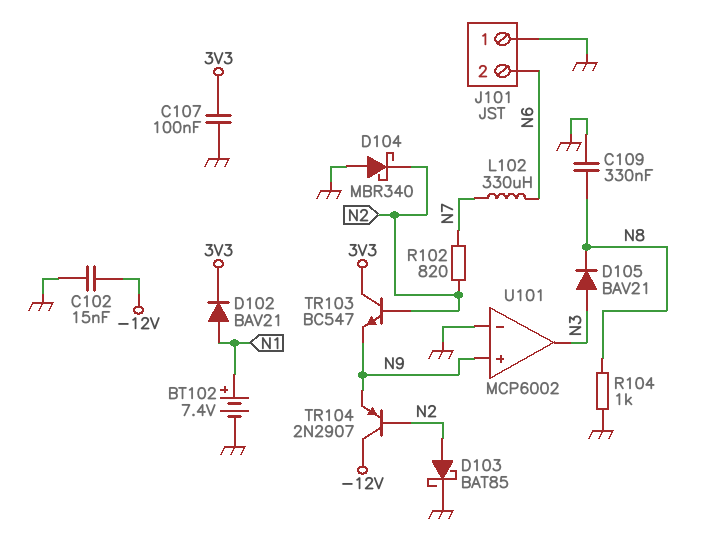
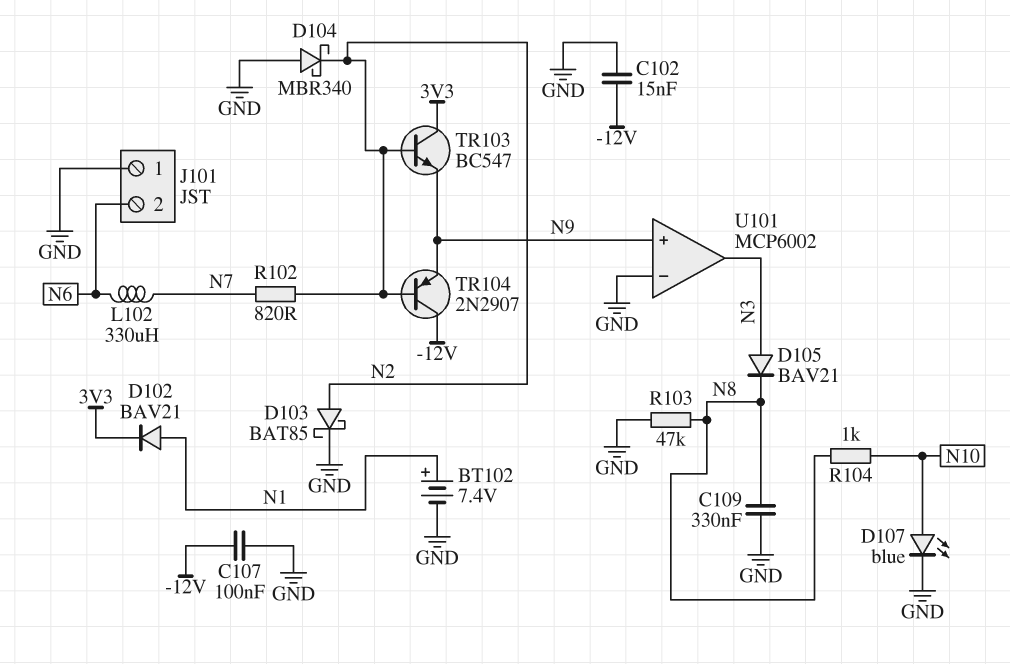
C107: 100nF (3V3, GND) -> 100nF (-12V, GND)
D107: none -> LED blue (A N10, K GND)
R103: none -> 47k (GND, N8)
R104: 1k (GND, N8) -> 1k (N8, N10)

